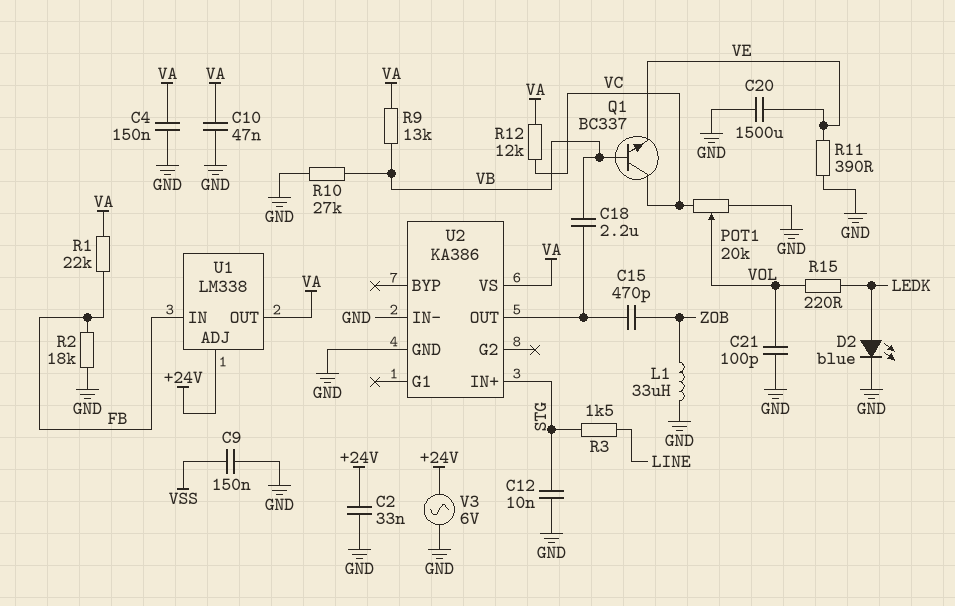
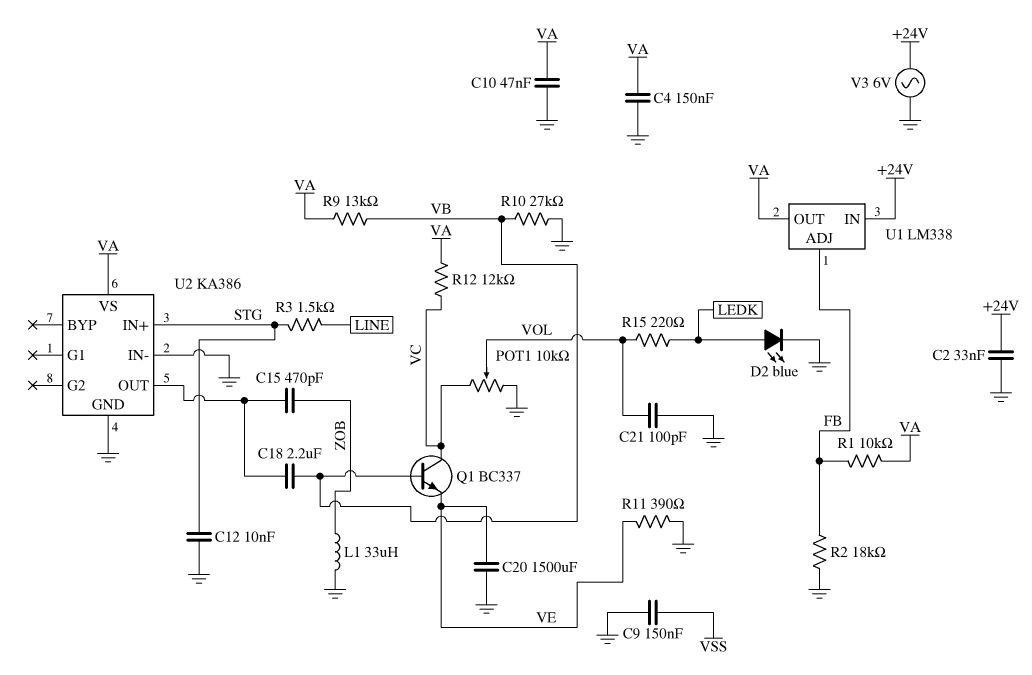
POT1: 20k (GND, VC, wiper VOL) -> 10k (GND, VC, wiper VOL)
R1: 22k (FB, VA) -> 10k (FB, VA)
U1 pin ADJ: +24V -> FB
U1 pin IN: FB -> +24V

